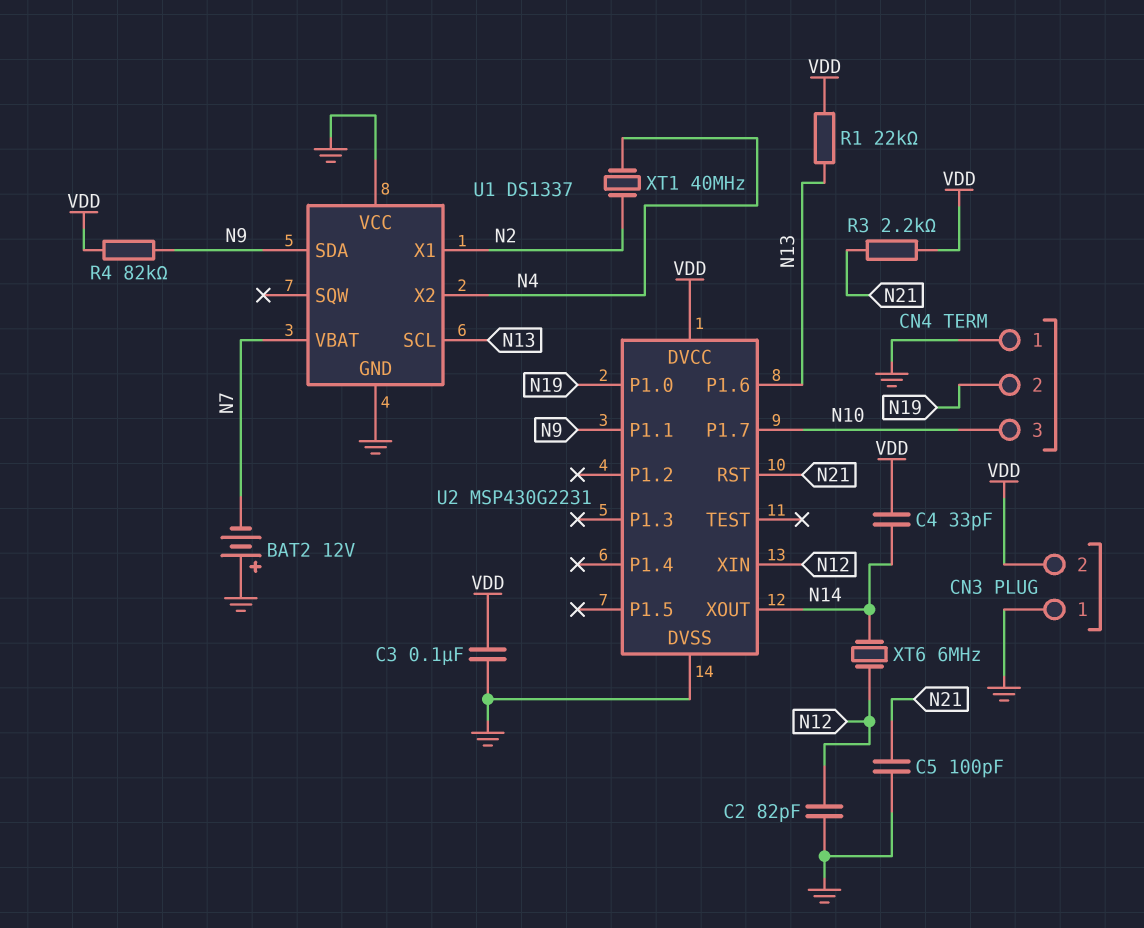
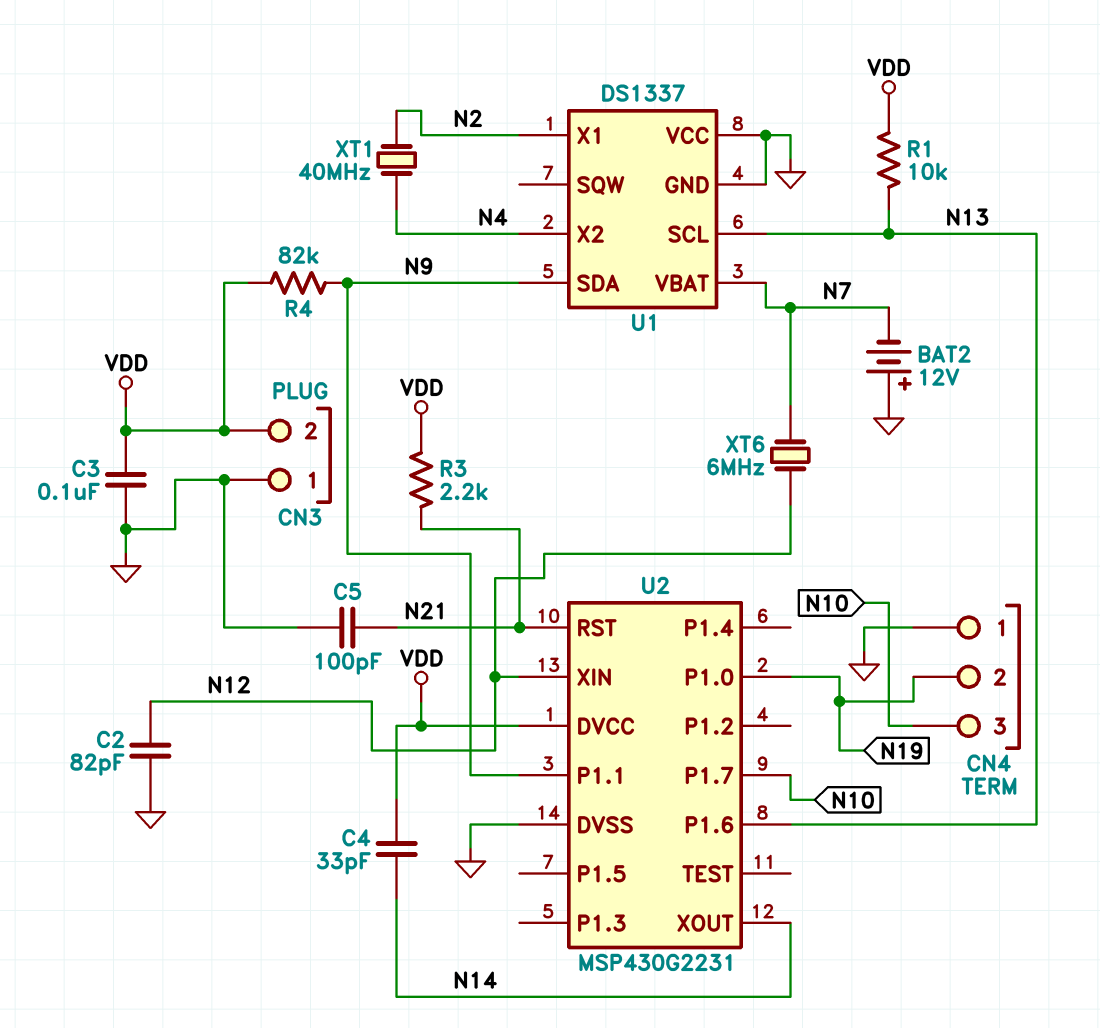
R1: 22k (N13, VDD) -> 10k (N13, VDD)
XT6: 6MHz (N12, N14) -> 6MHz (N7, N12)

